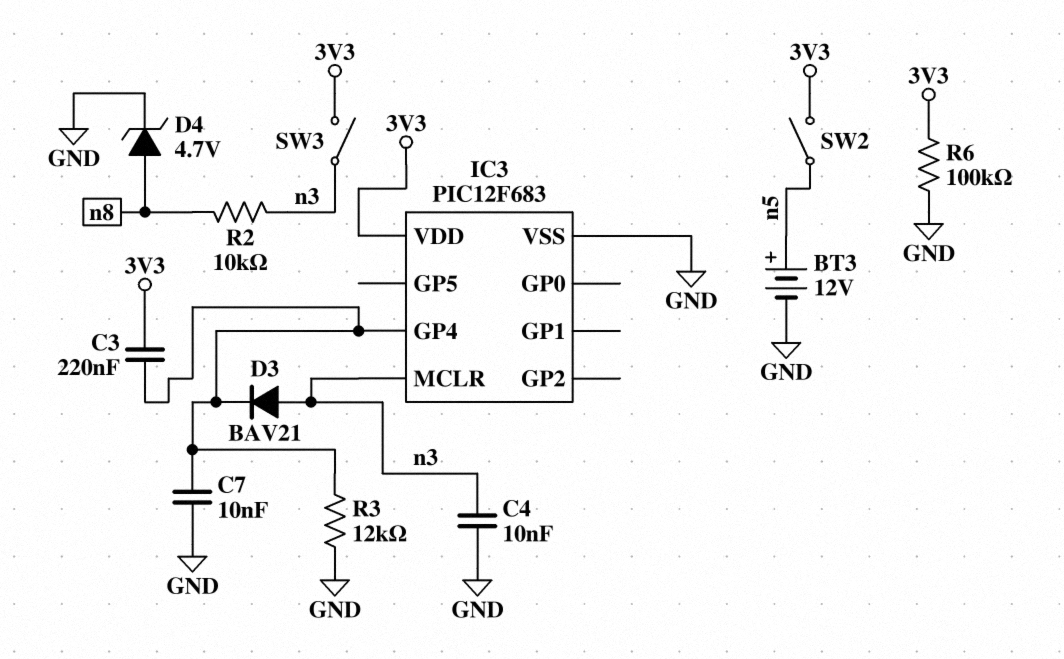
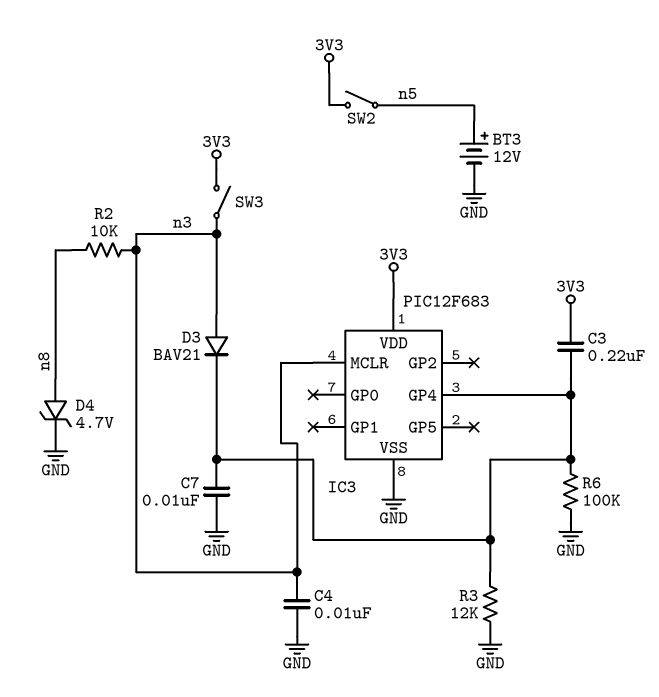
R6: 100k (3V3, GND) -> 100k (GND, IC3/GP4)

